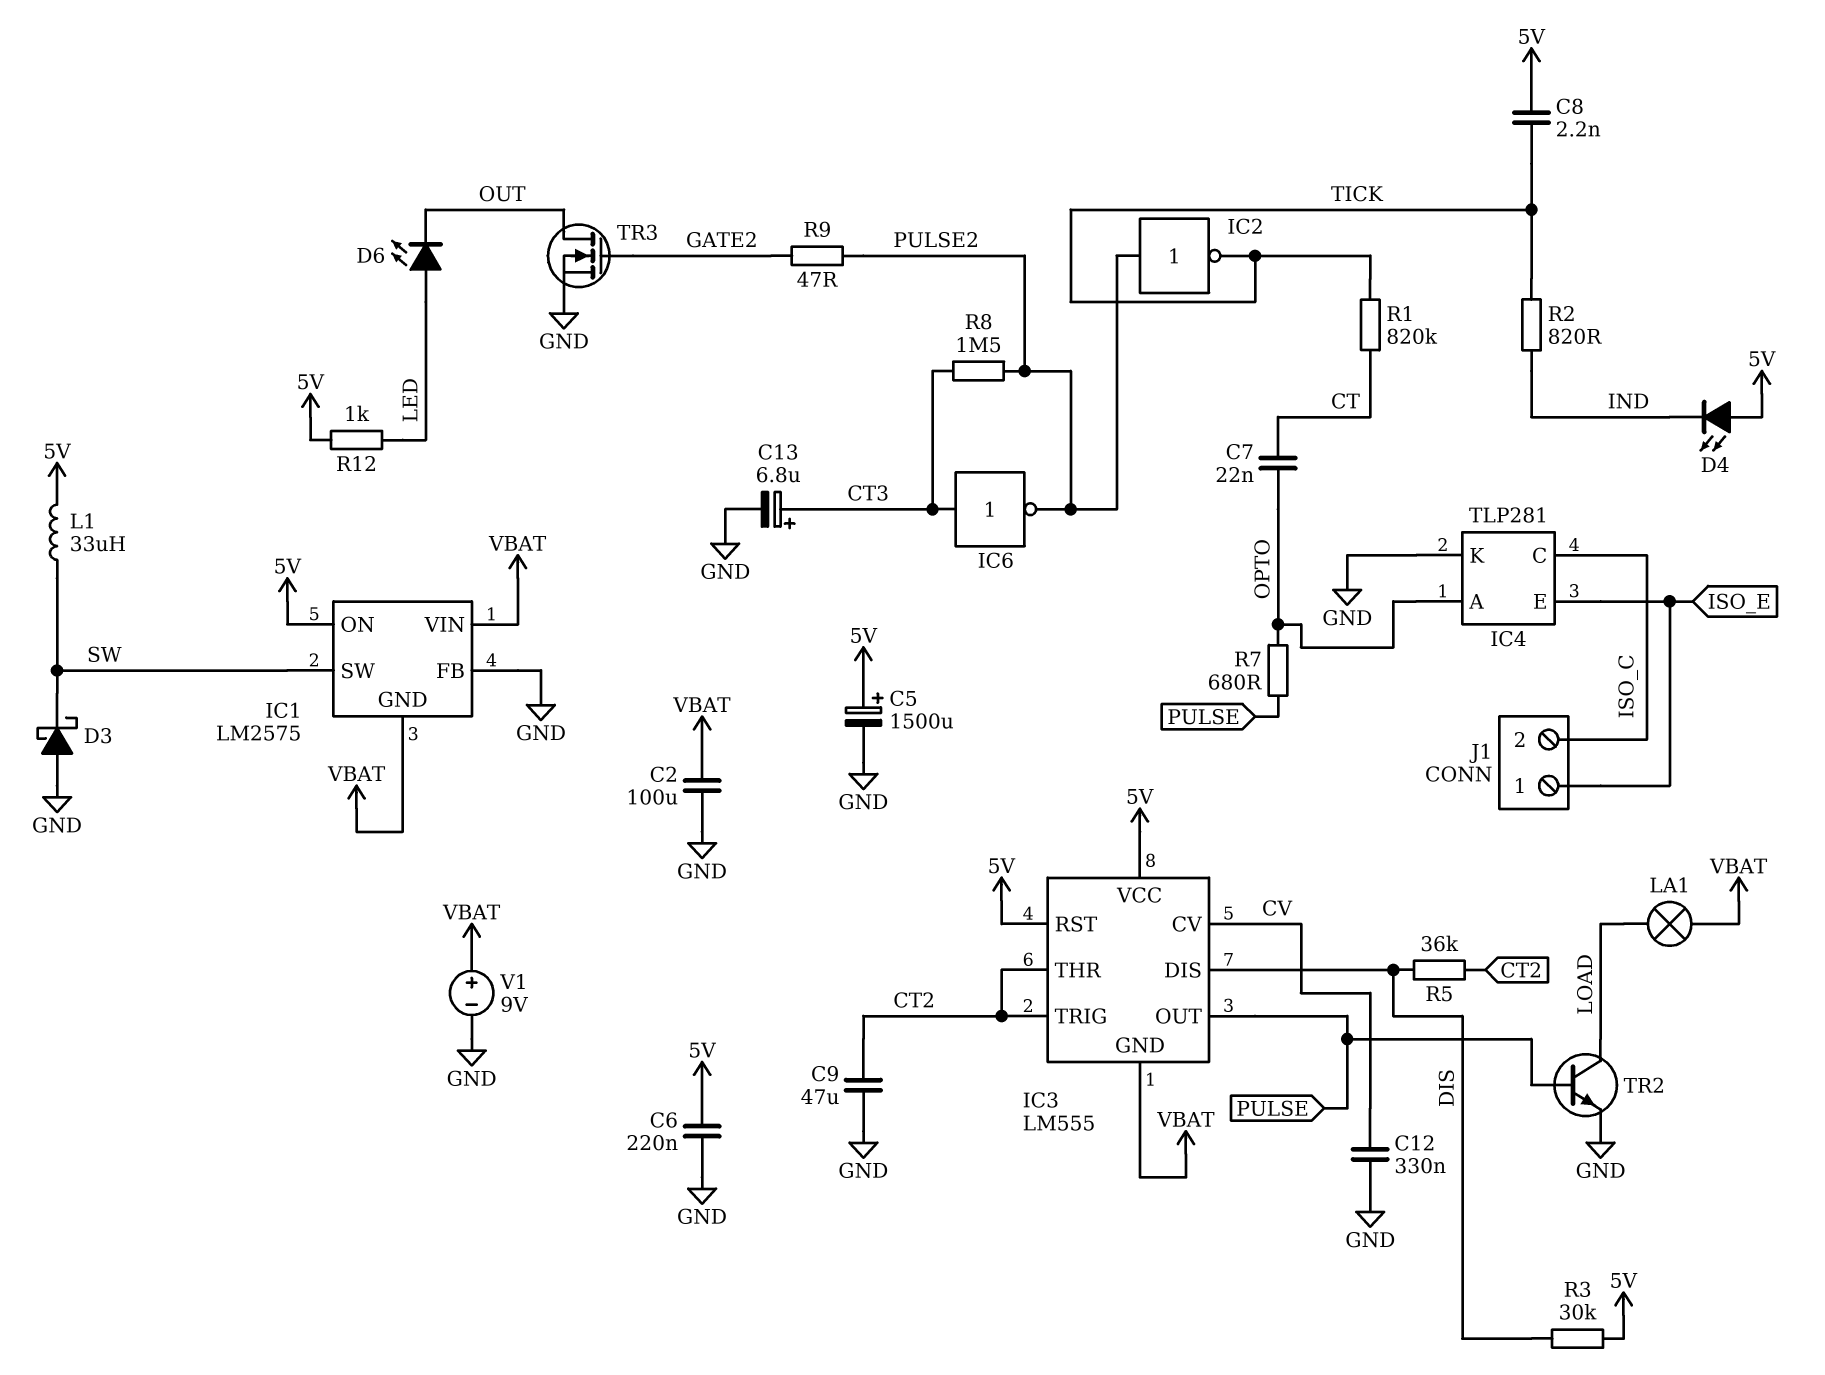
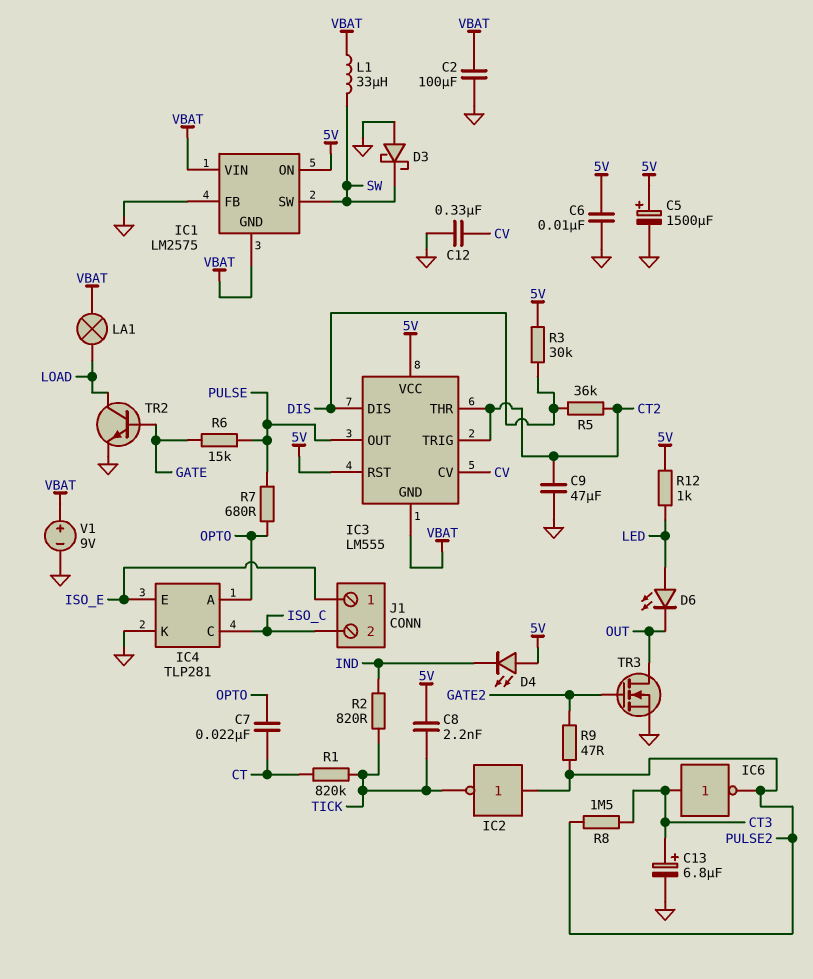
C6: 220nF (5V, GND) -> 10nF (5V, GND)
L1: 33uH (5V, SW) -> 33uH (SW, VBAT)
R6: none -> 15k (GATE, PULSE)
TR2: NPN (B PULSE, C LOAD, E GND) -> NPN (B GATE, C LOAD, E GND)

